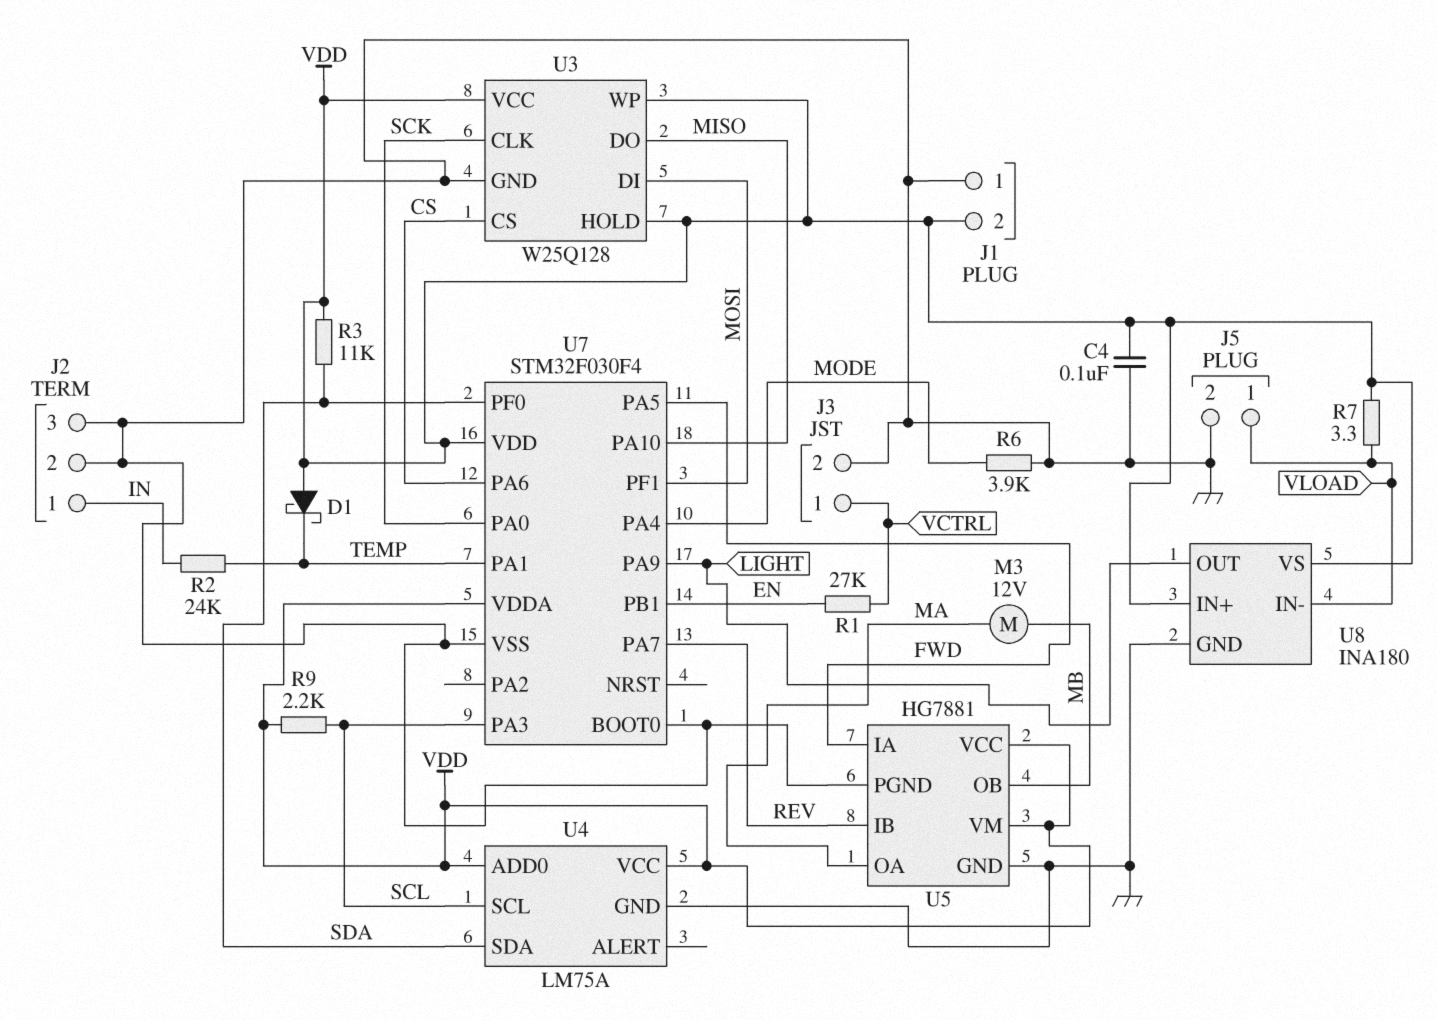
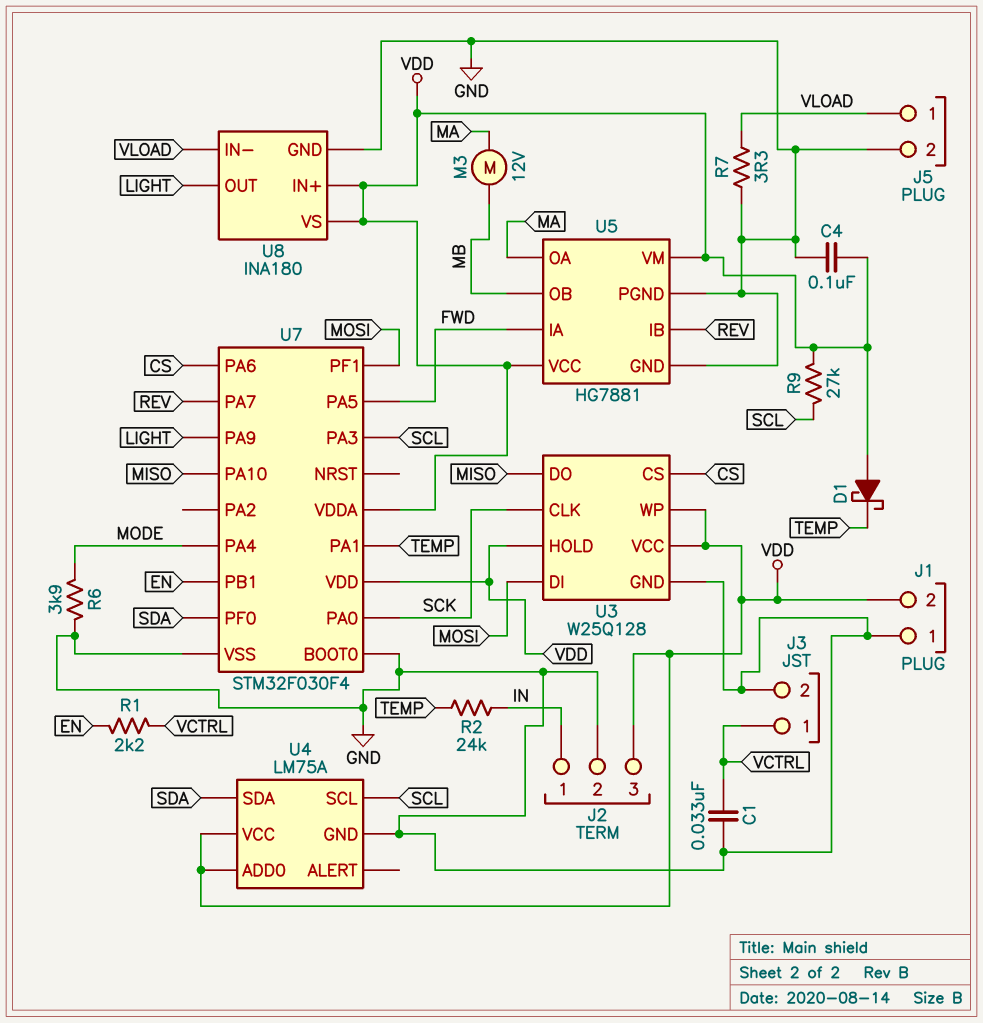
C1: none -> 33nF (GND, VCTRL)
J2 pin 3: GND -> VDD
R1: 27k (EN, VCTRL) -> 2.2k (EN, VCTRL)
R3: 11k (SDA, VDD) -> none
R7: 3.3 (VDD, VLOAD) -> 3.3 (GND, VLOAD)
R9: 2.2k (SCL, VDD) -> 27k (SCL, VDD)

